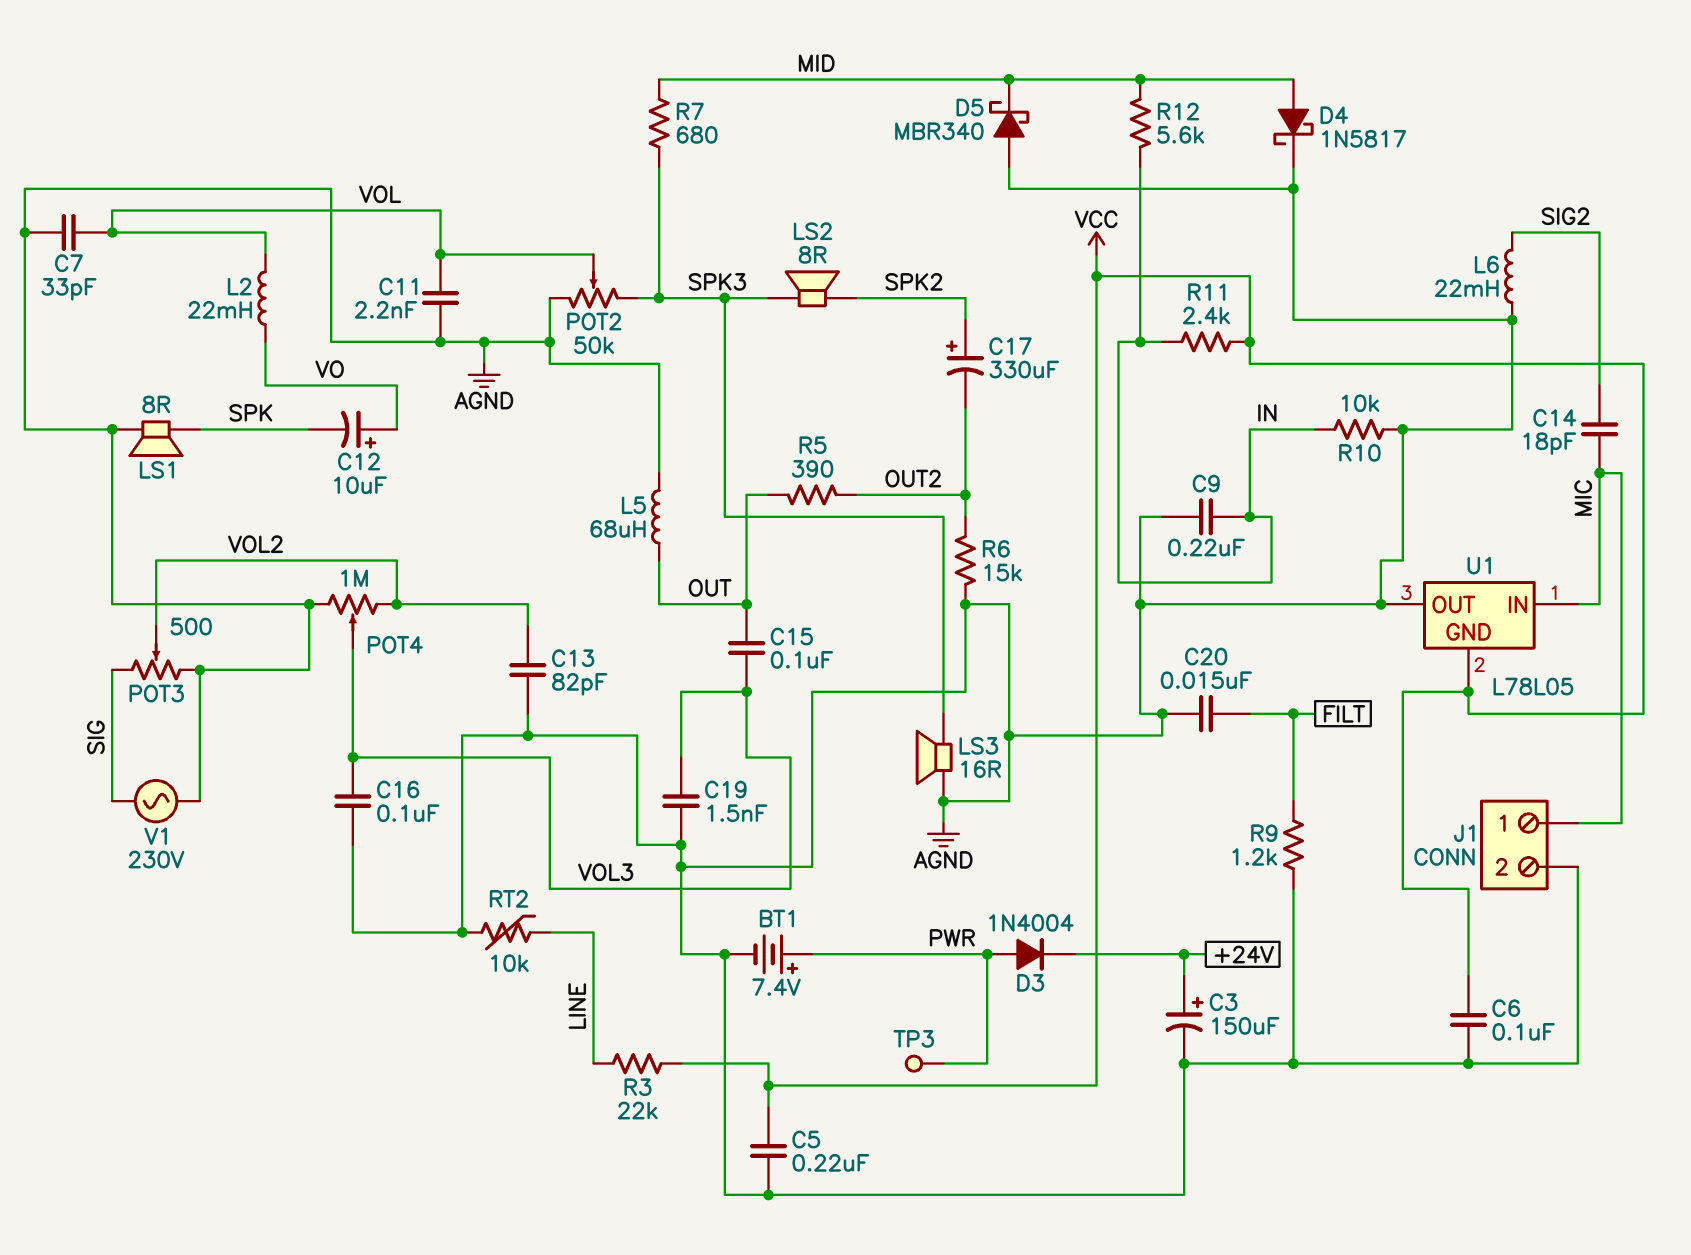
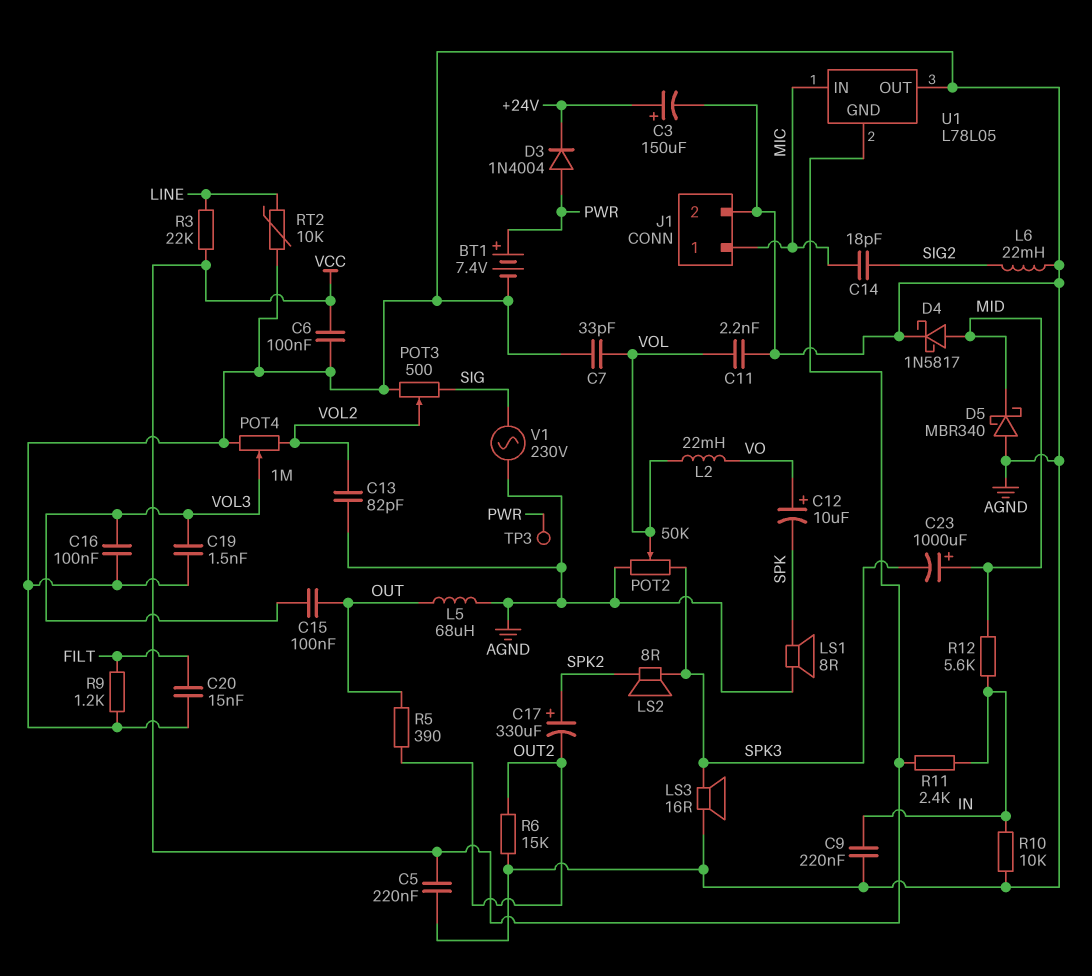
C23: none -> 1000uF (plus MID, minus SPK3)
R7: 680 (MID, SPK3) -> none

